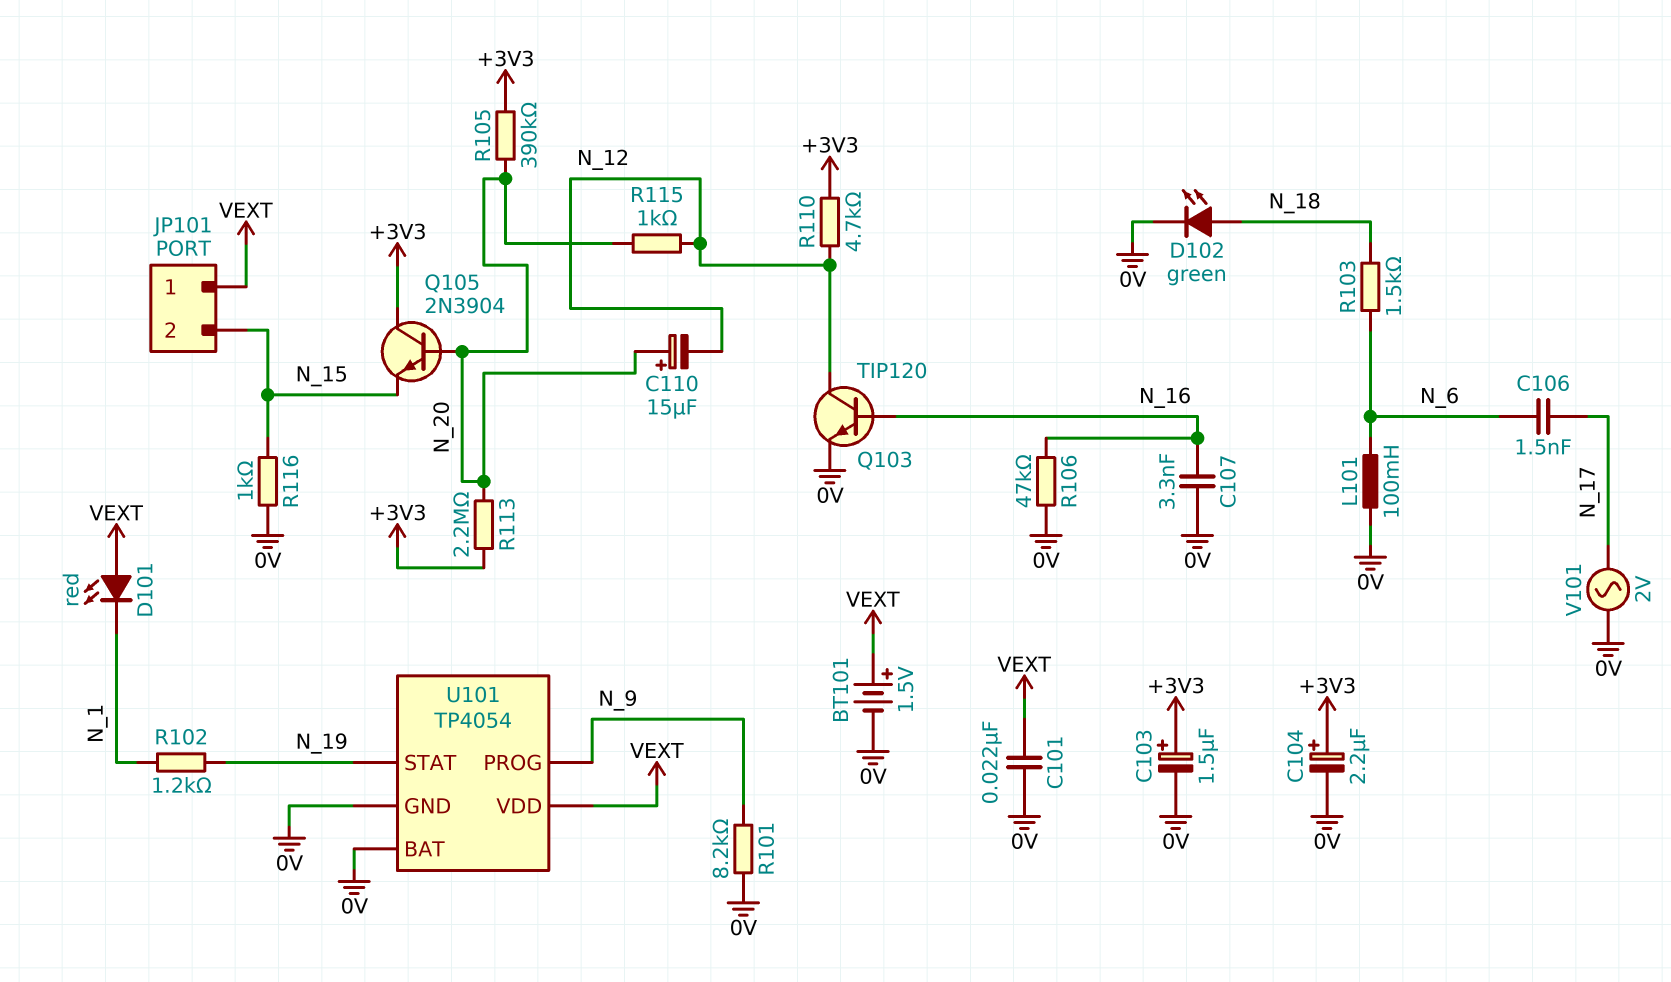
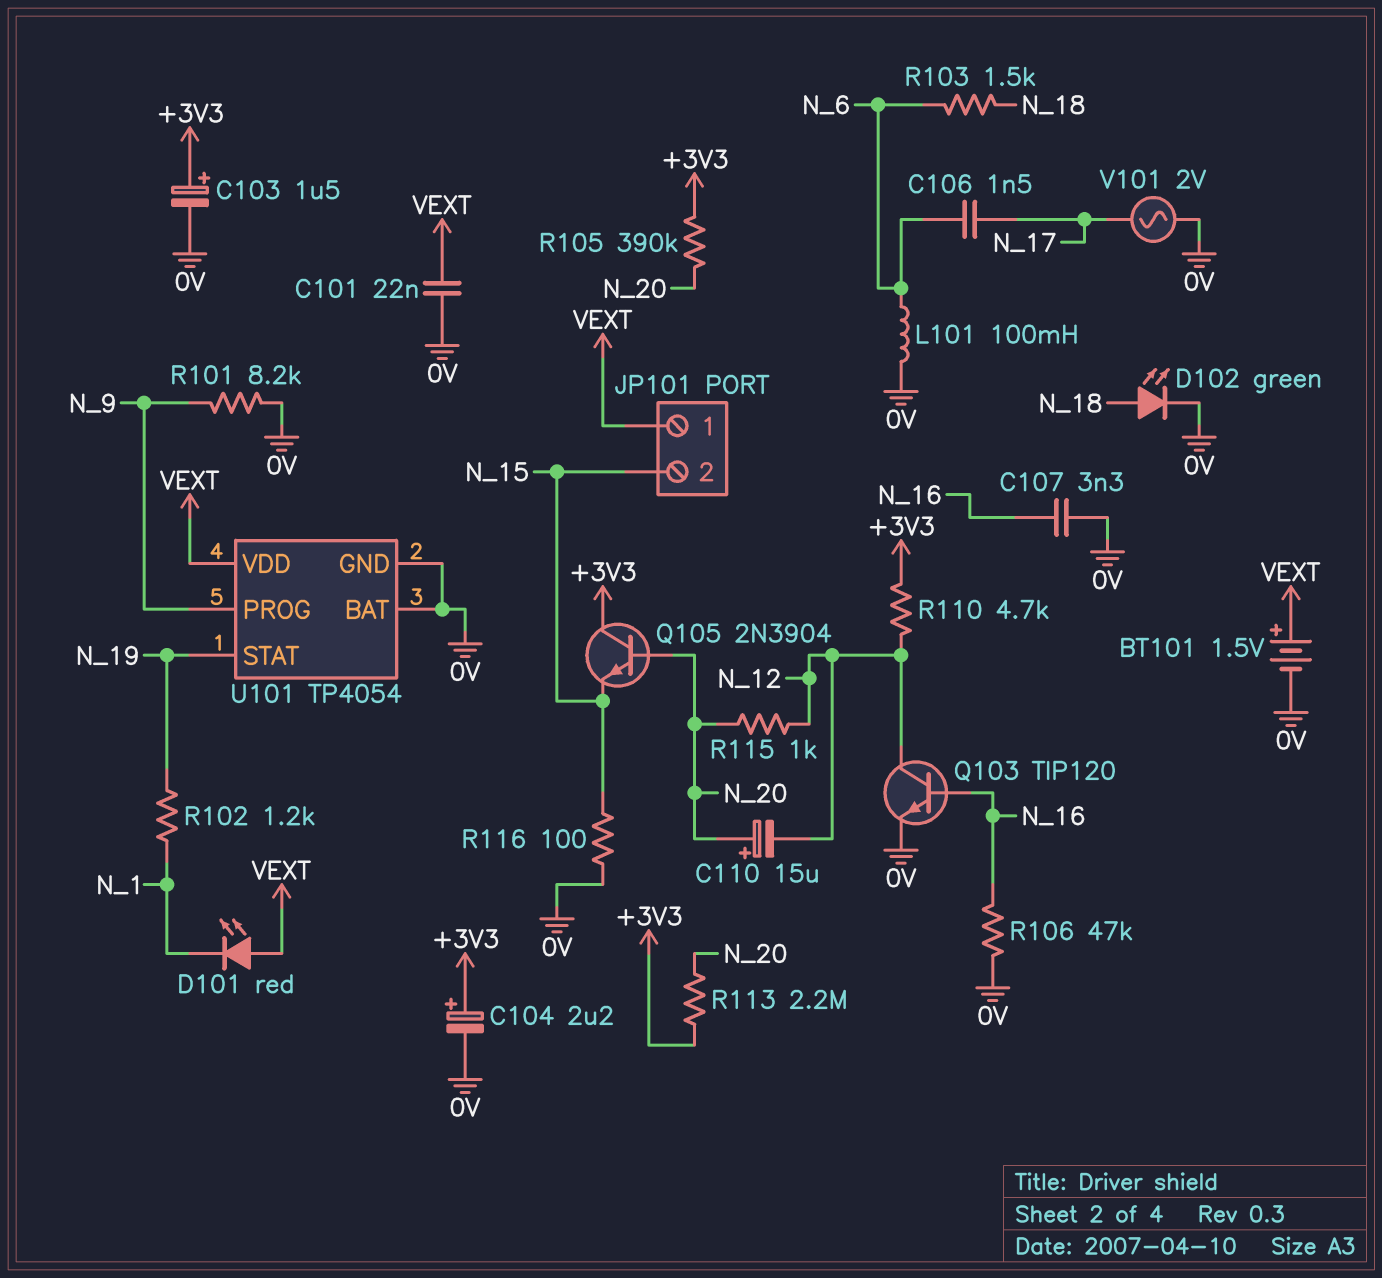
R116: 1k (0V, N_15) -> 100 (0V, N_15)

